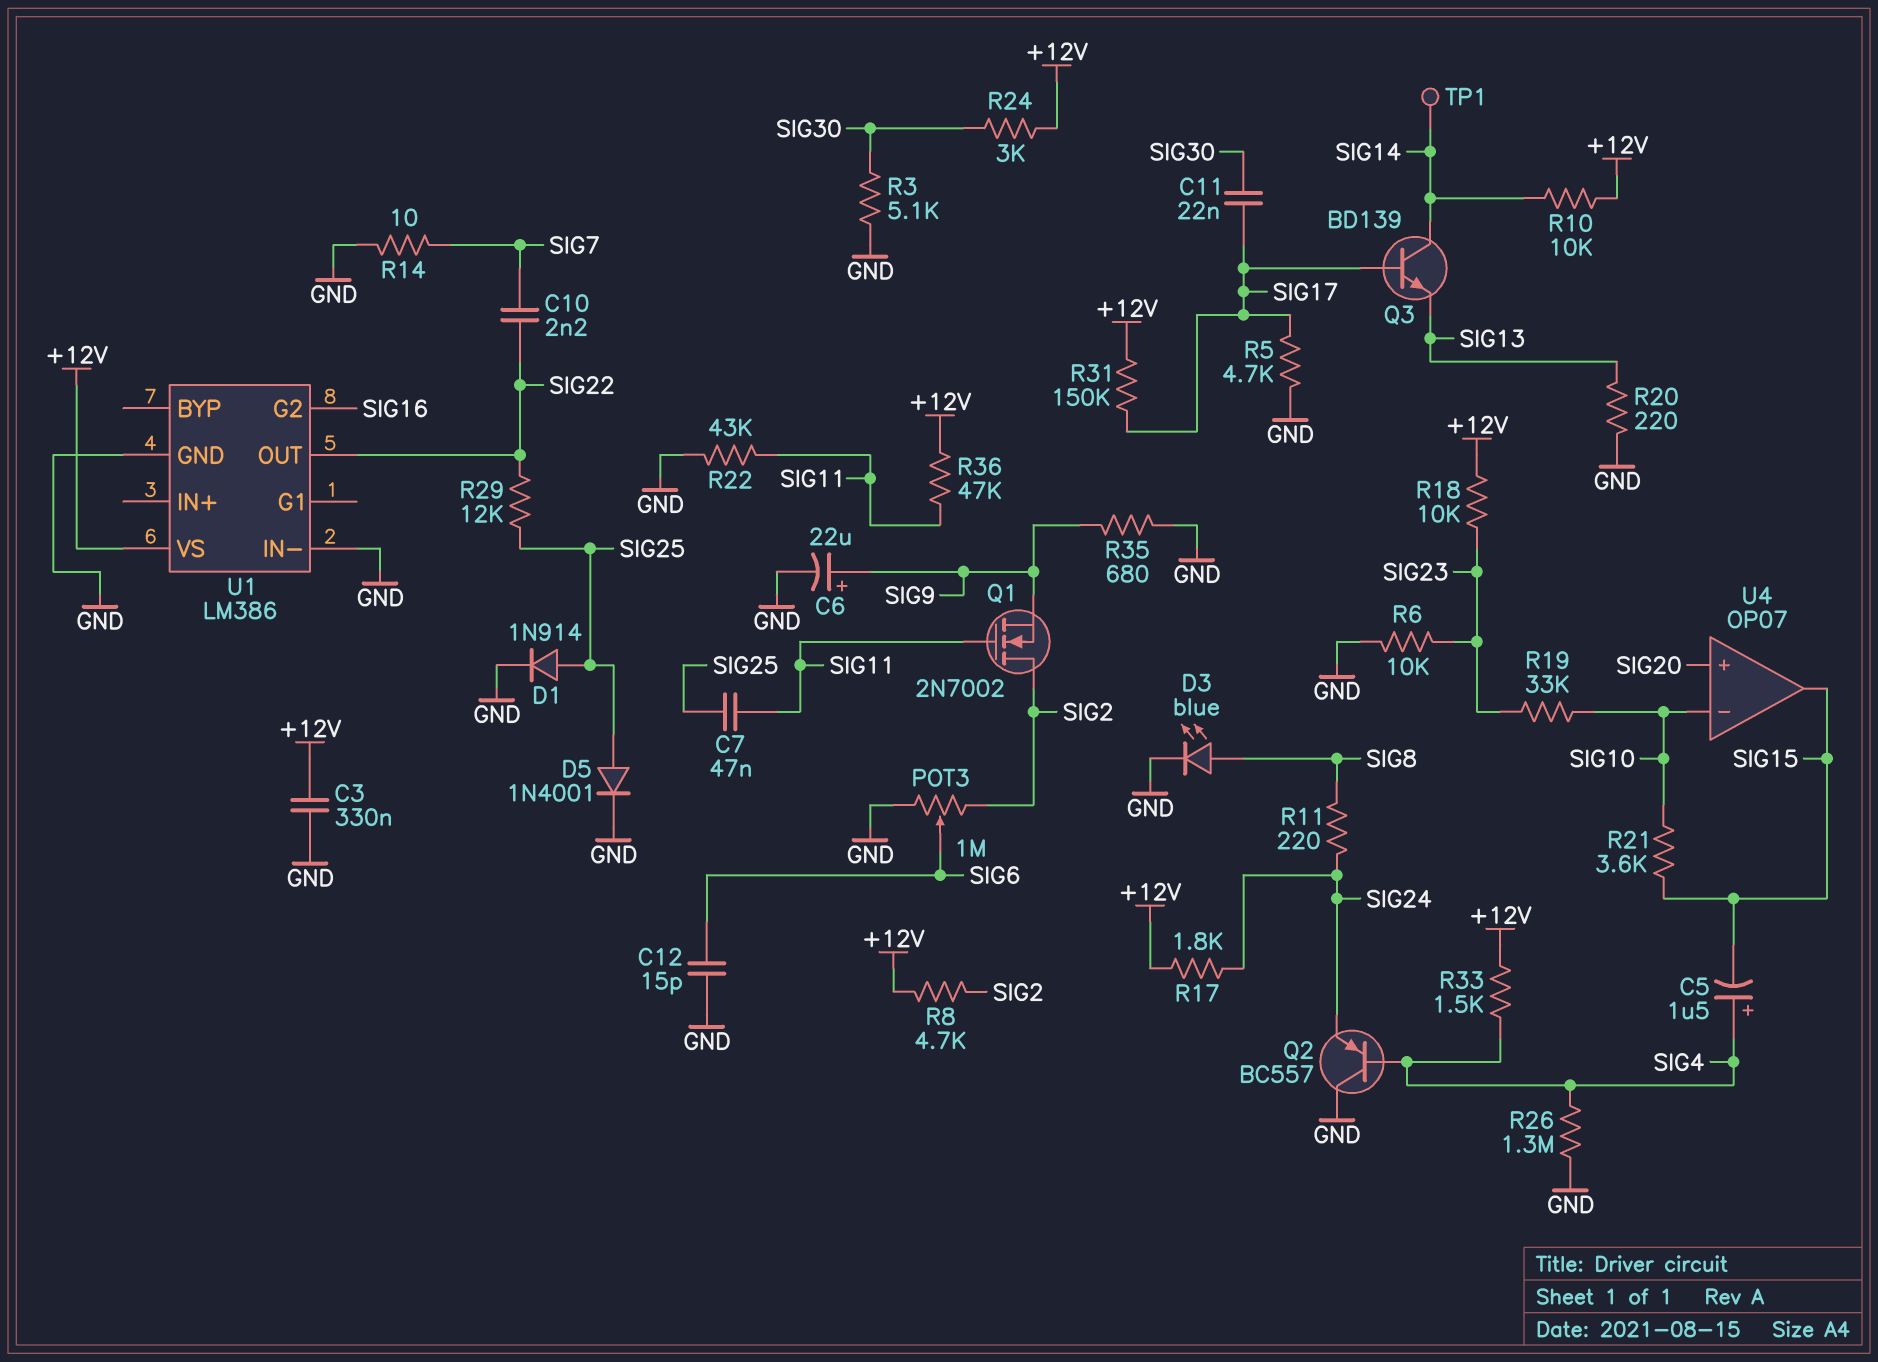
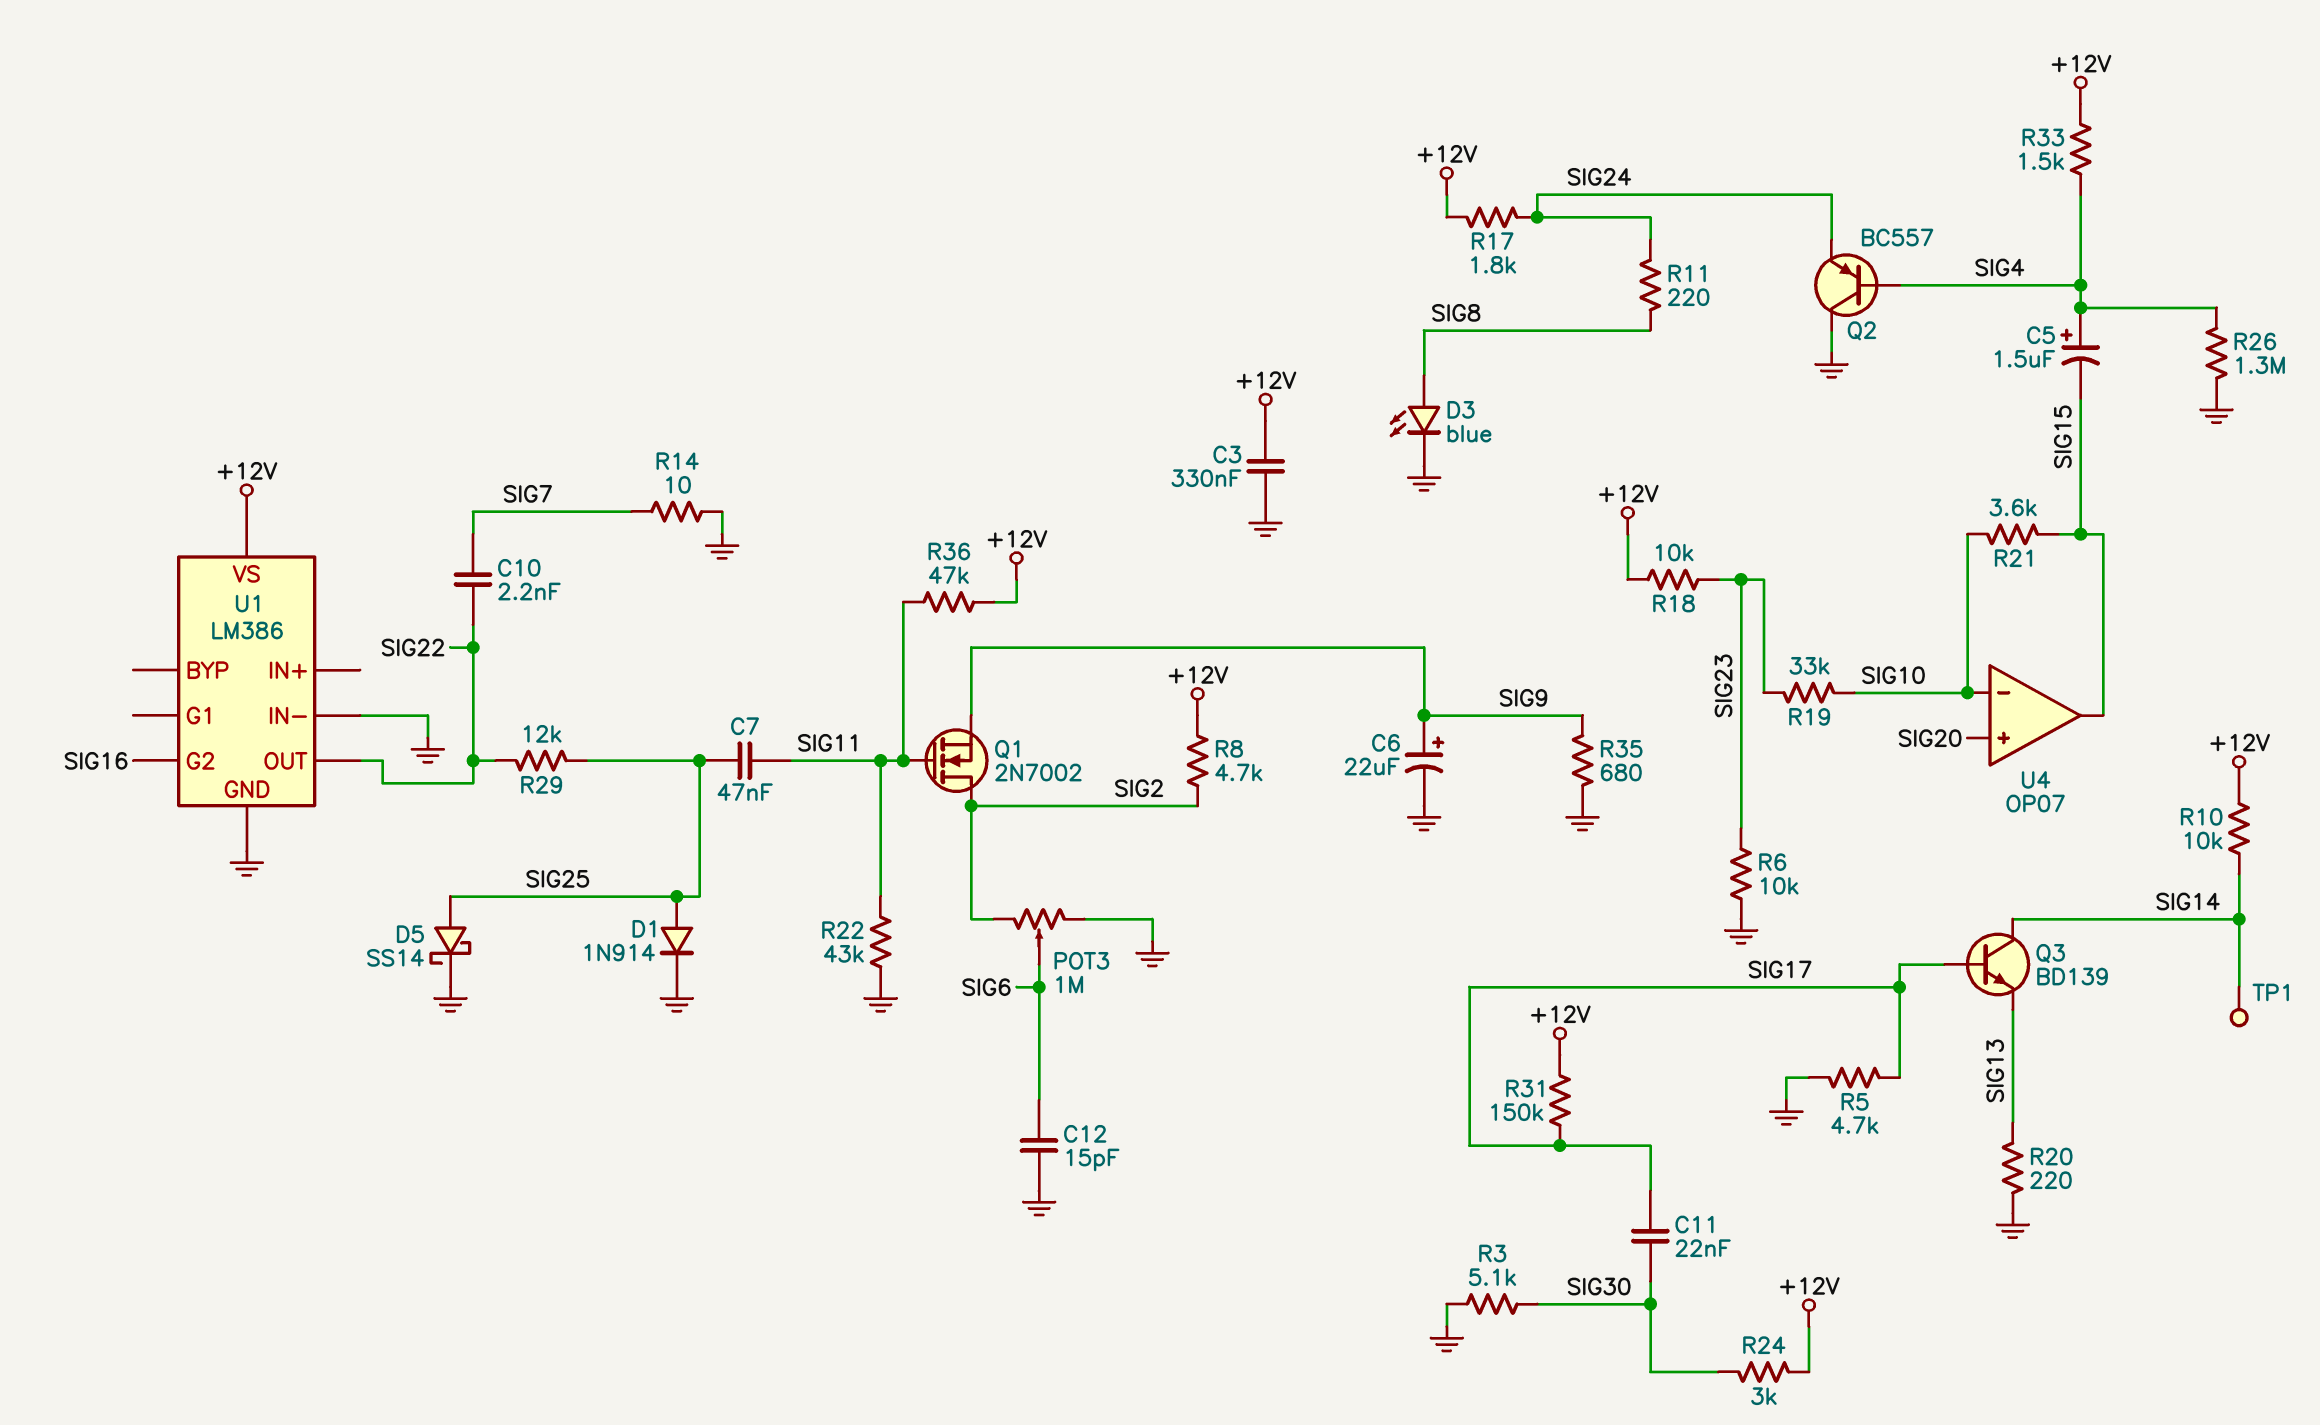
D5: diode 1N4001 (A SIG25, K GND) -> schottky SS14 (A SIG25, K GND)

